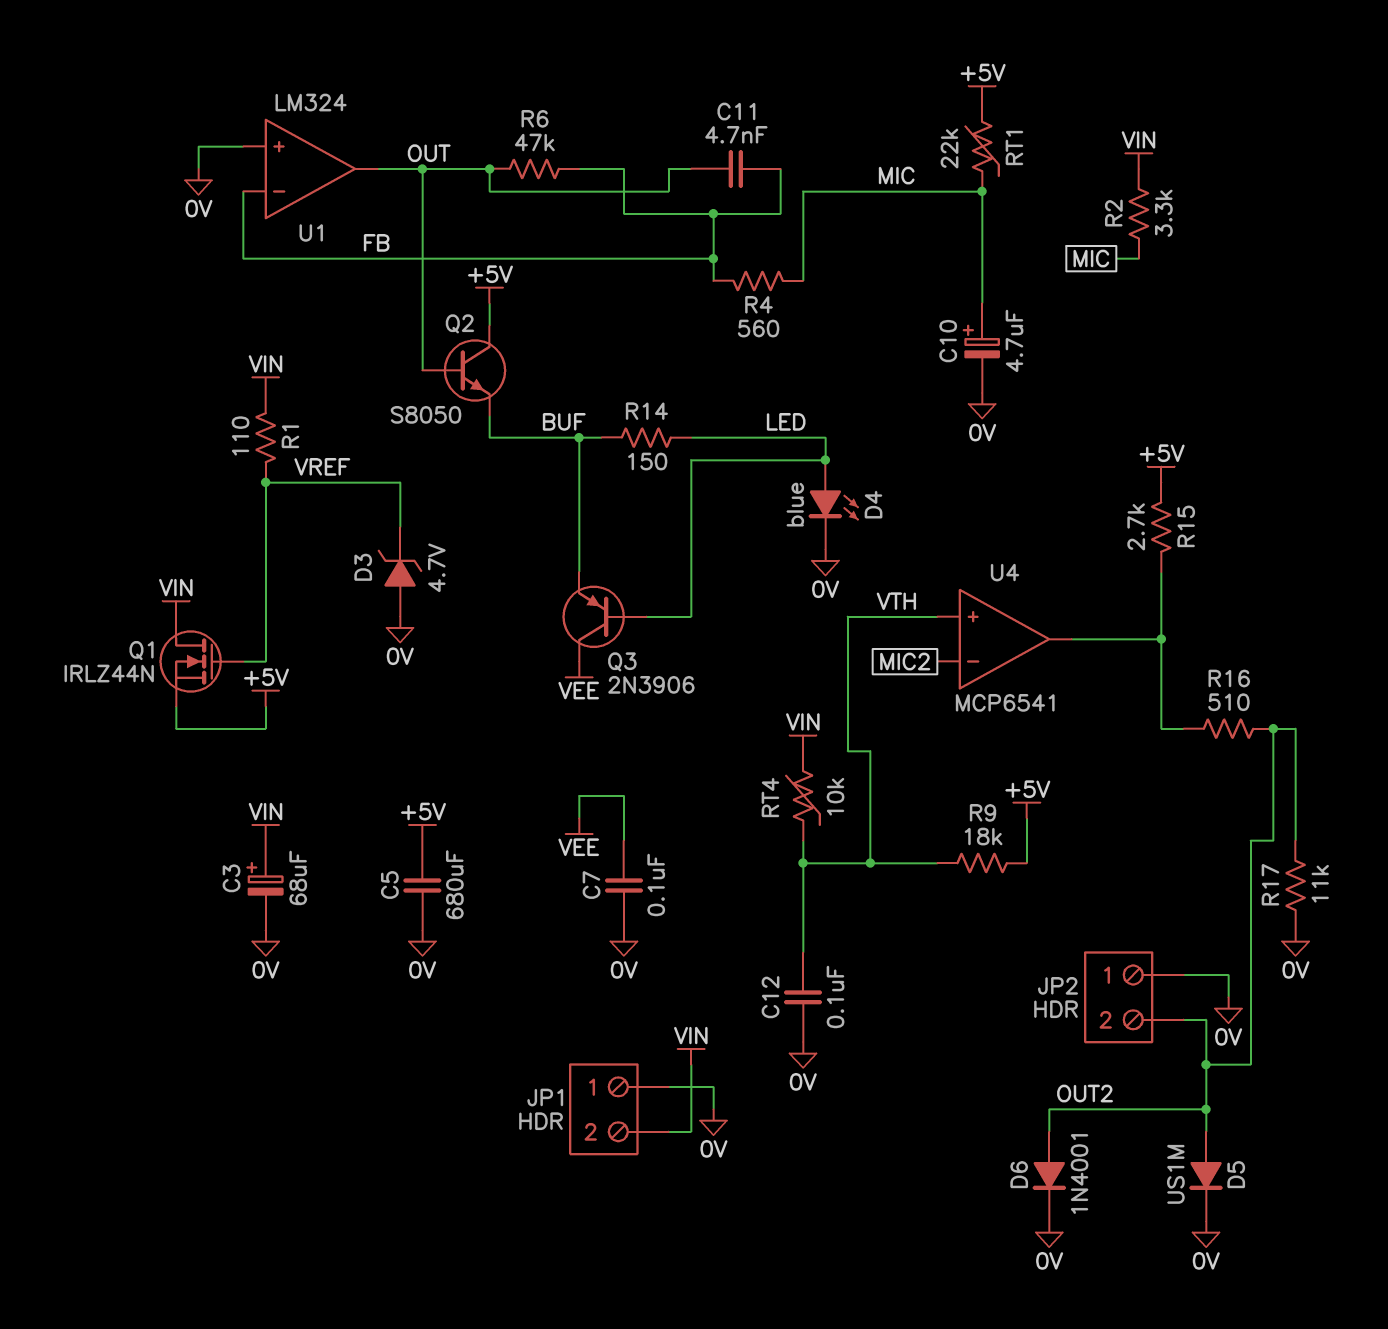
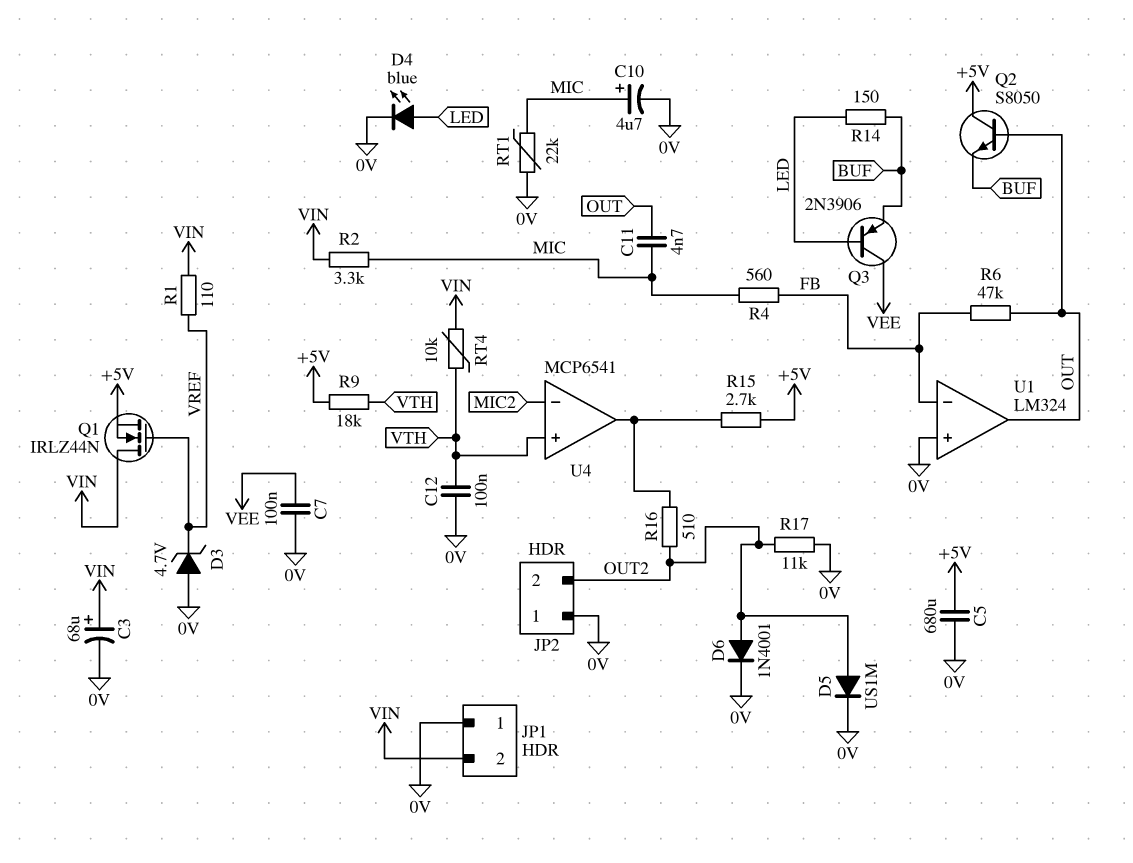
C11: 4.7nF (FB, OUT) -> 4.7nF (MIC, OUT)
RT1: 22k (+5V, MIC) -> 22k (0V, MIC)

